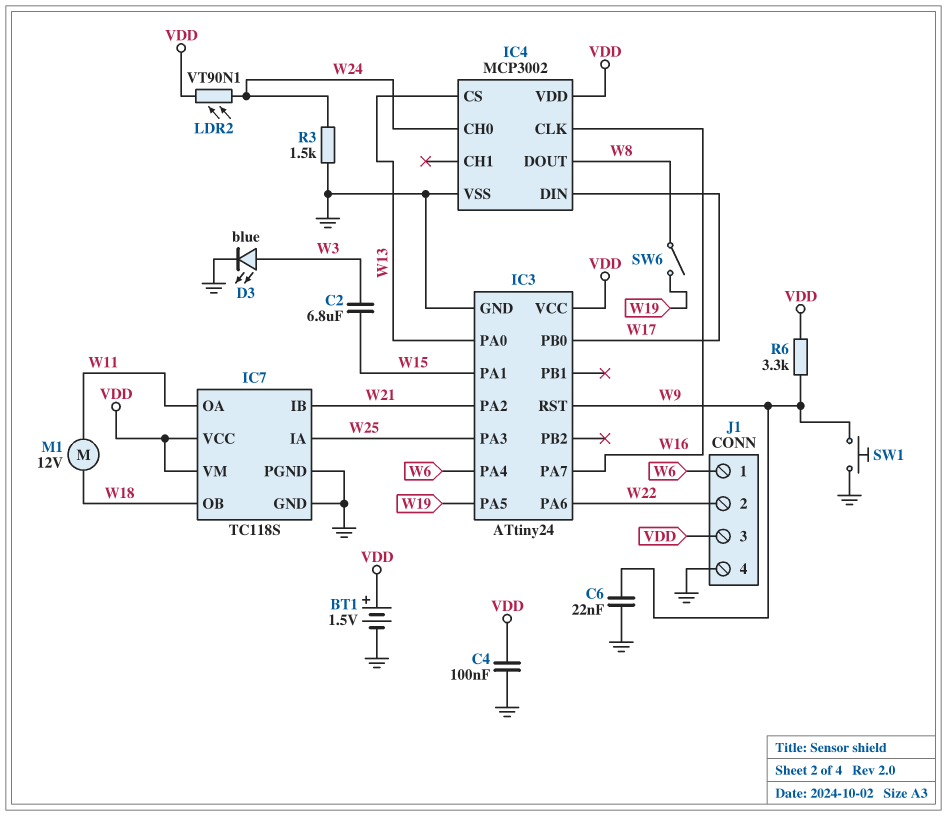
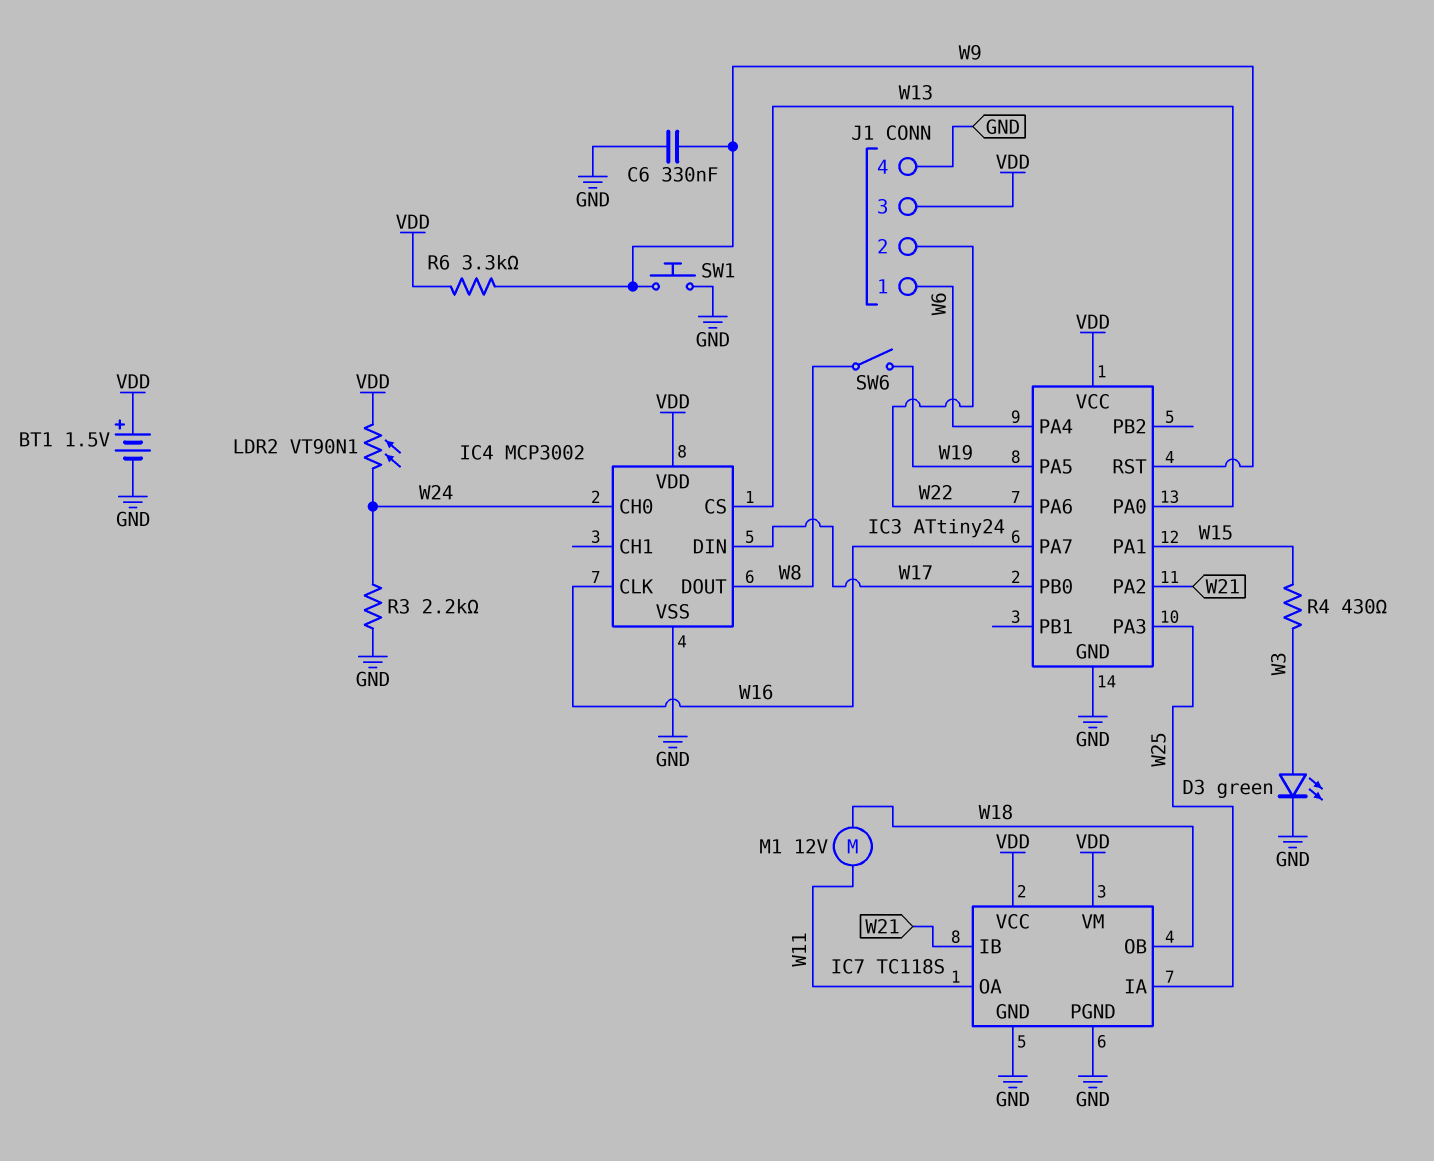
C2: 6.8uF (W3, W15) -> none
C4: 100nF (GND, VDD) -> none
C6: 22nF (GND, W9) -> 330nF (GND, W9)
D3: LED blue (A W3, K GND) -> LED green (A W3, K GND)
R3: 1.5k (GND, W24) -> 2.2k (GND, W24)
R4: none -> 430 (W3, W15)

